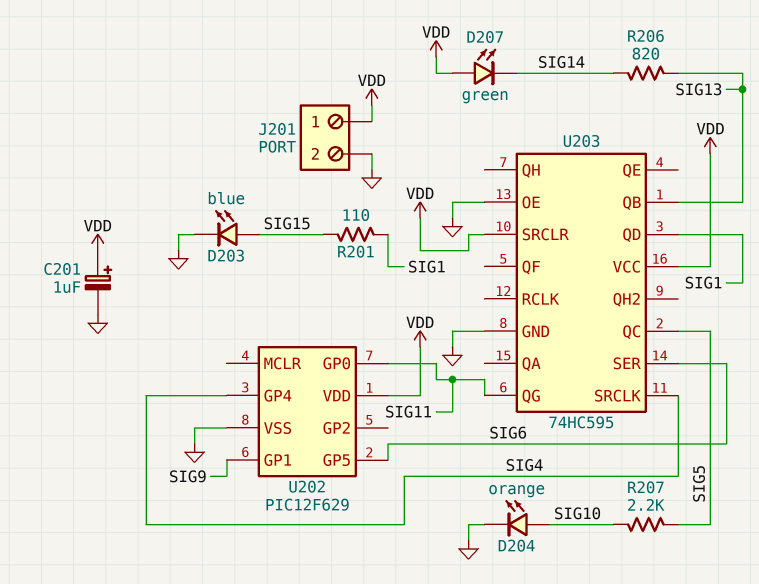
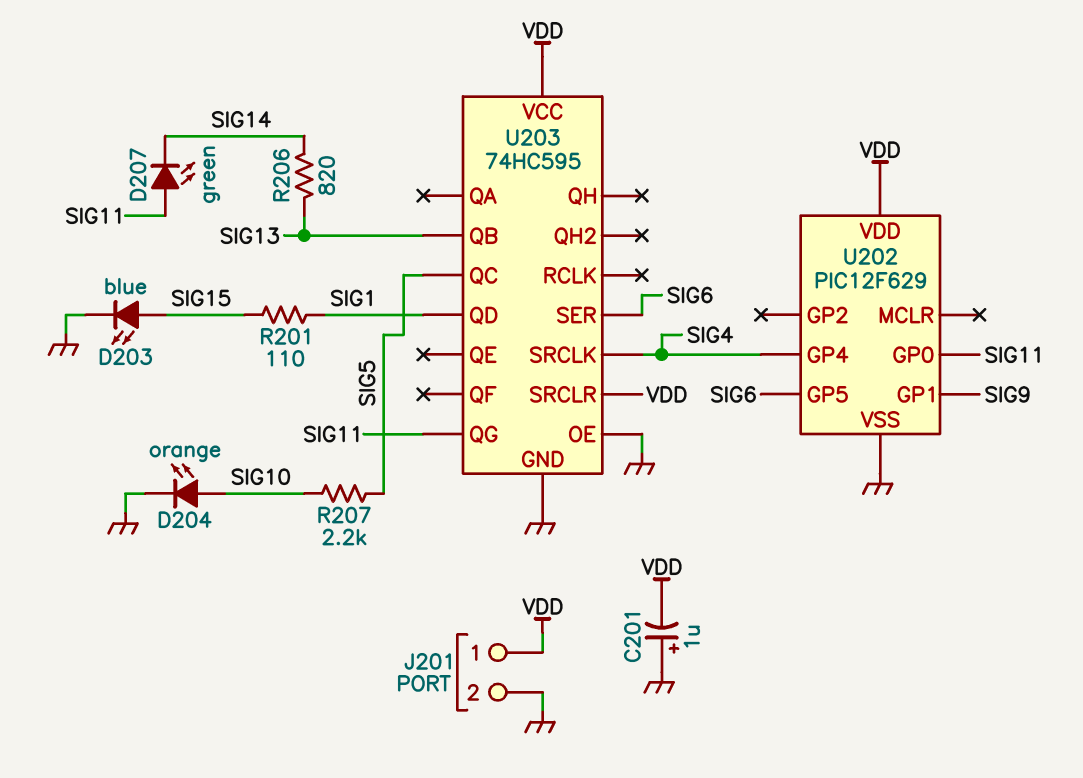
C201: 1uF (plus VDD, minus GND) -> 1uF (plus GND, minus VDD)
D207: LED green (A VDD, K SIG14) -> LED green (A SIG11, K SIG14)

